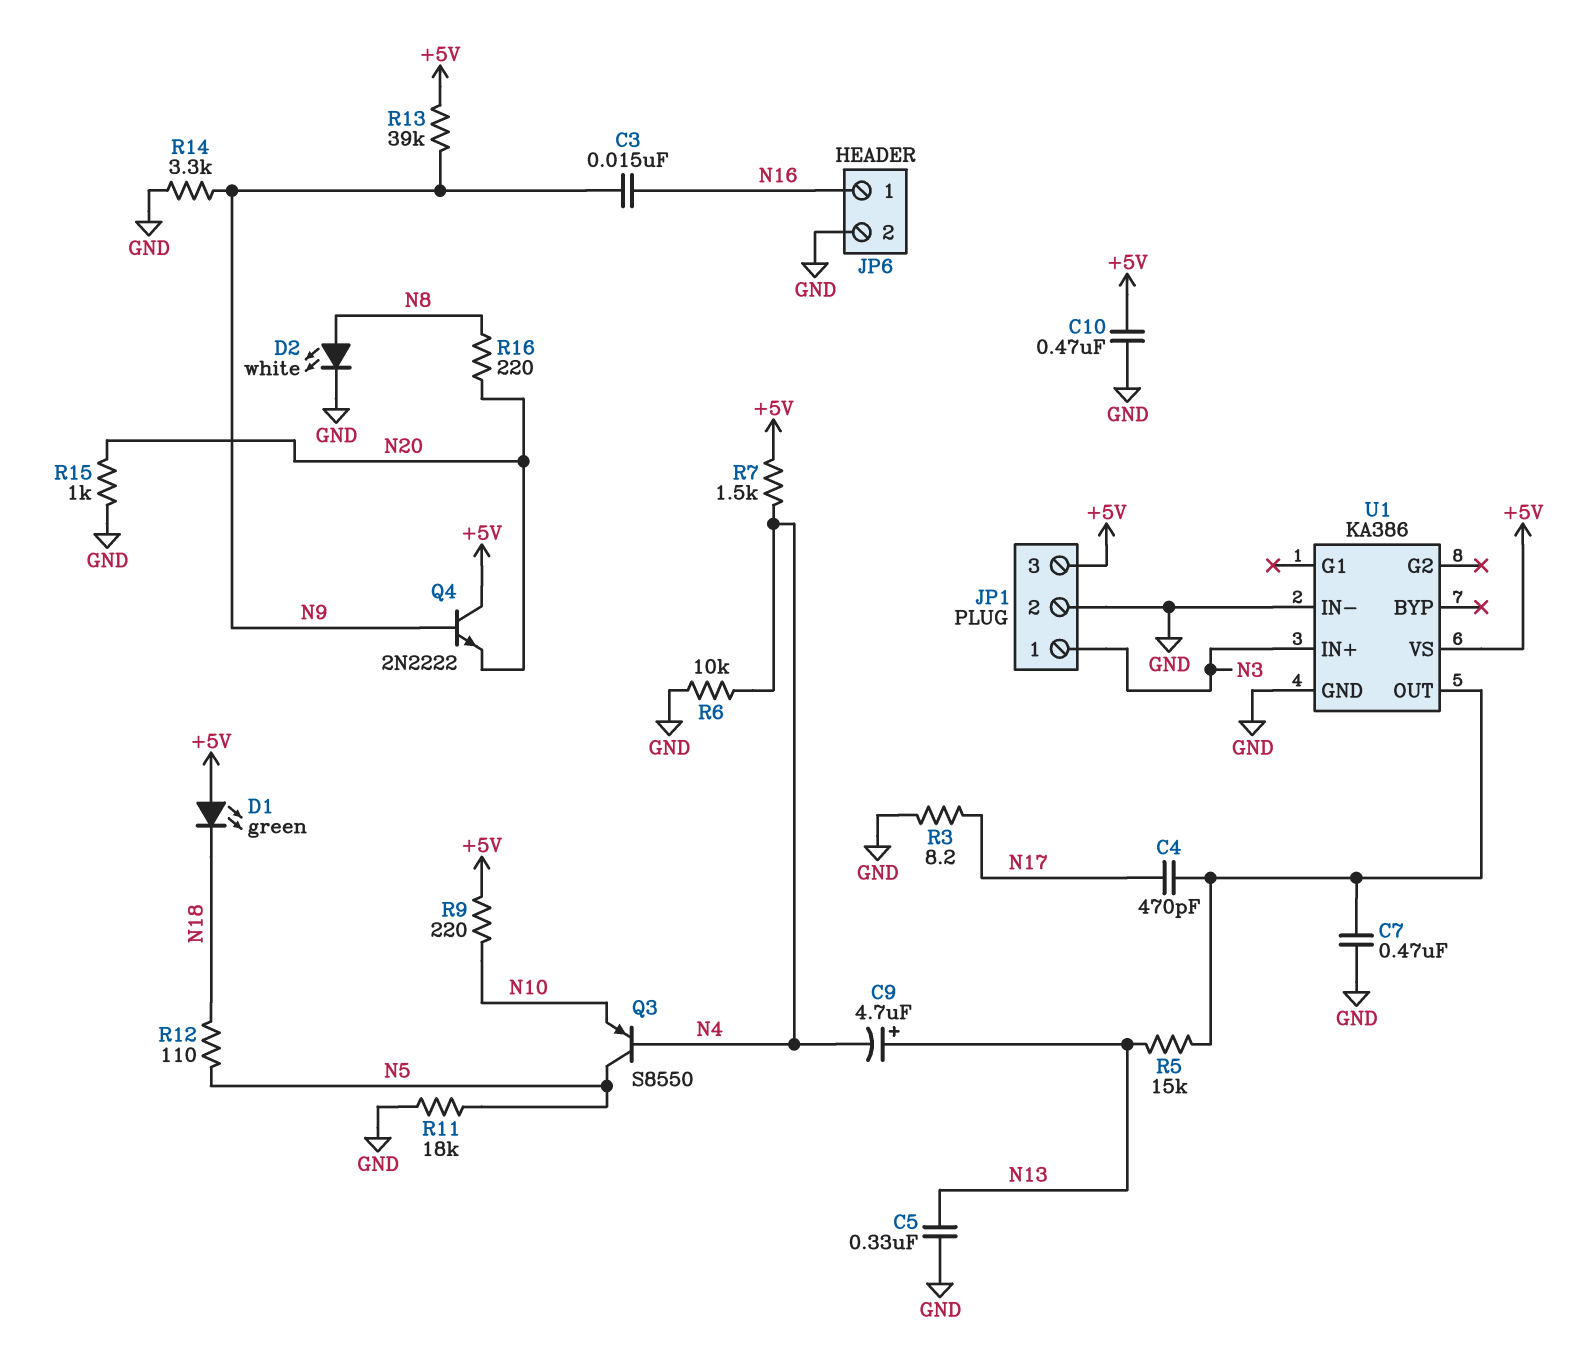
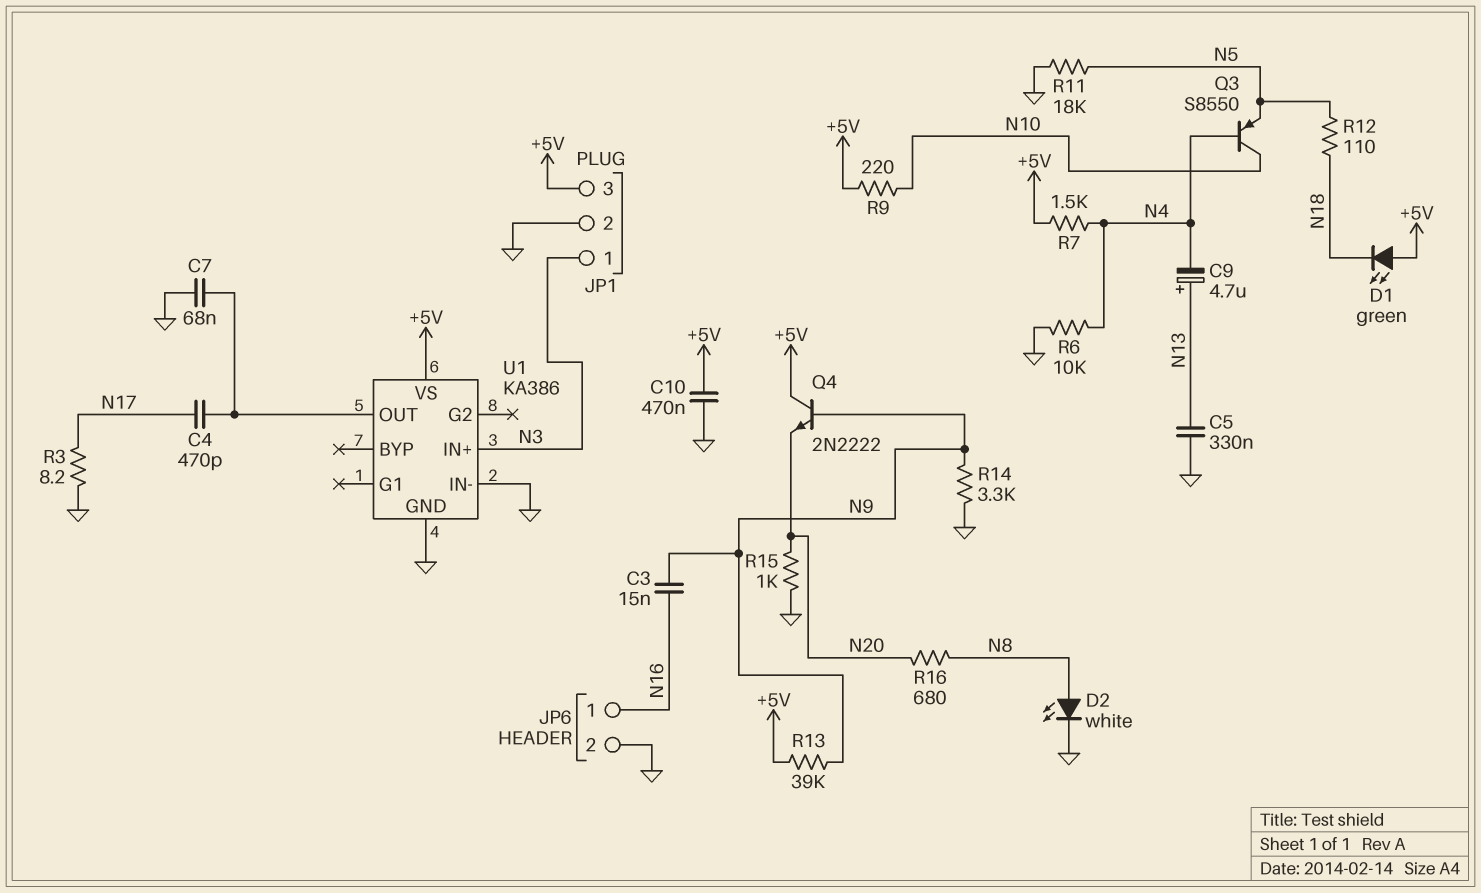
C7: 470nF (GND, U1/OUT) -> 68nF (GND, U1/OUT)
Q3: PNP S8550 (B N4, C N5, E N10) -> PNP S8550 (B N4, C N10, E N5)
R5: 15k (N13, U1/OUT) -> none
R16: 220 (N8, N20) -> 680 (N8, N20)

